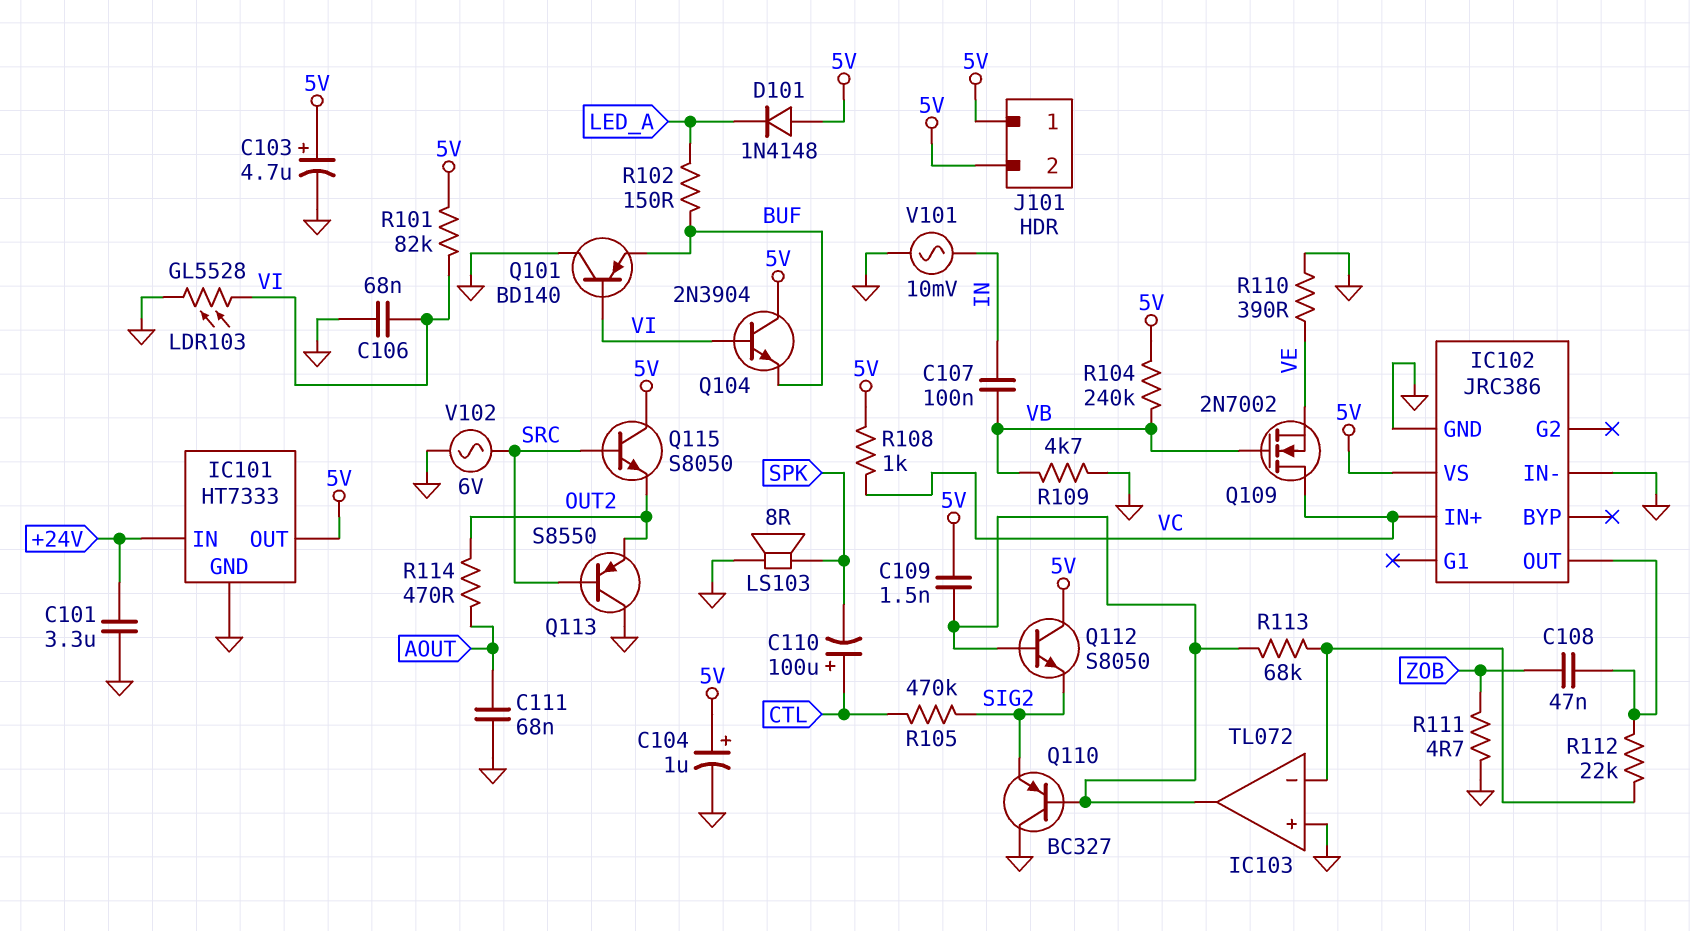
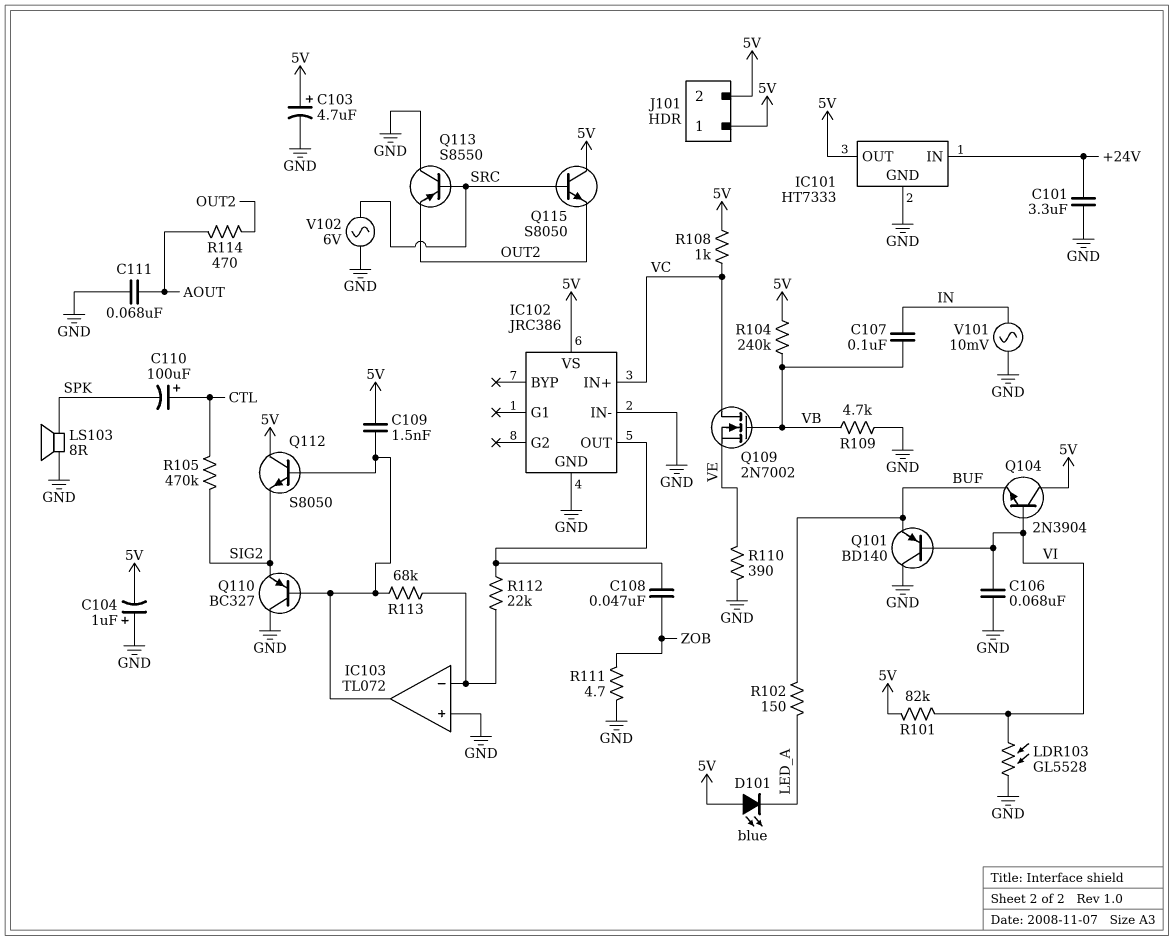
C104: 1uF (plus 5V, minus GND) -> 1uF (plus GND, minus 5V)
D101: diode 1N4148 (A 5V, K LED_A) -> LED blue (A 5V, K LED_A)

